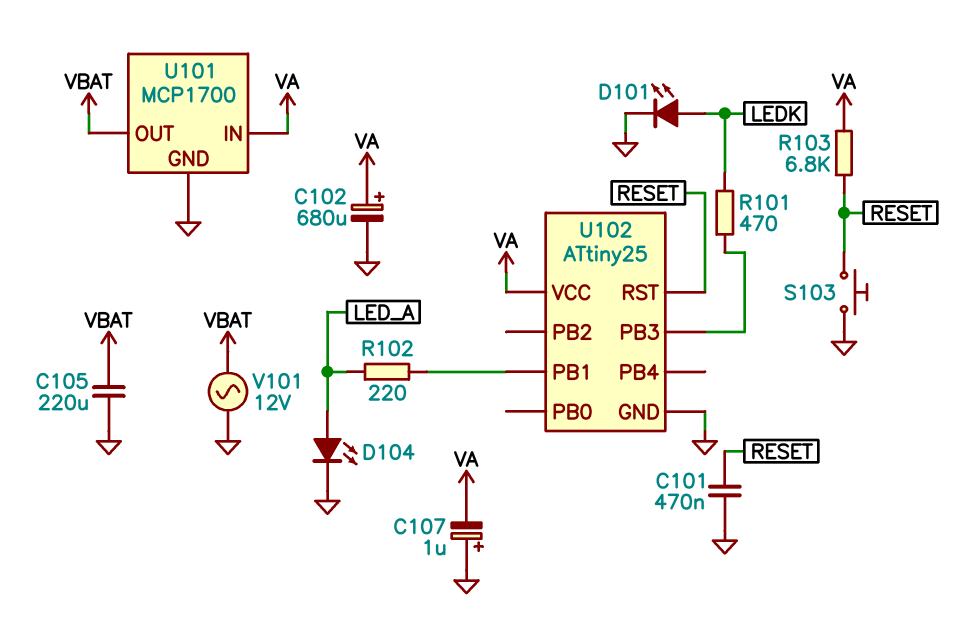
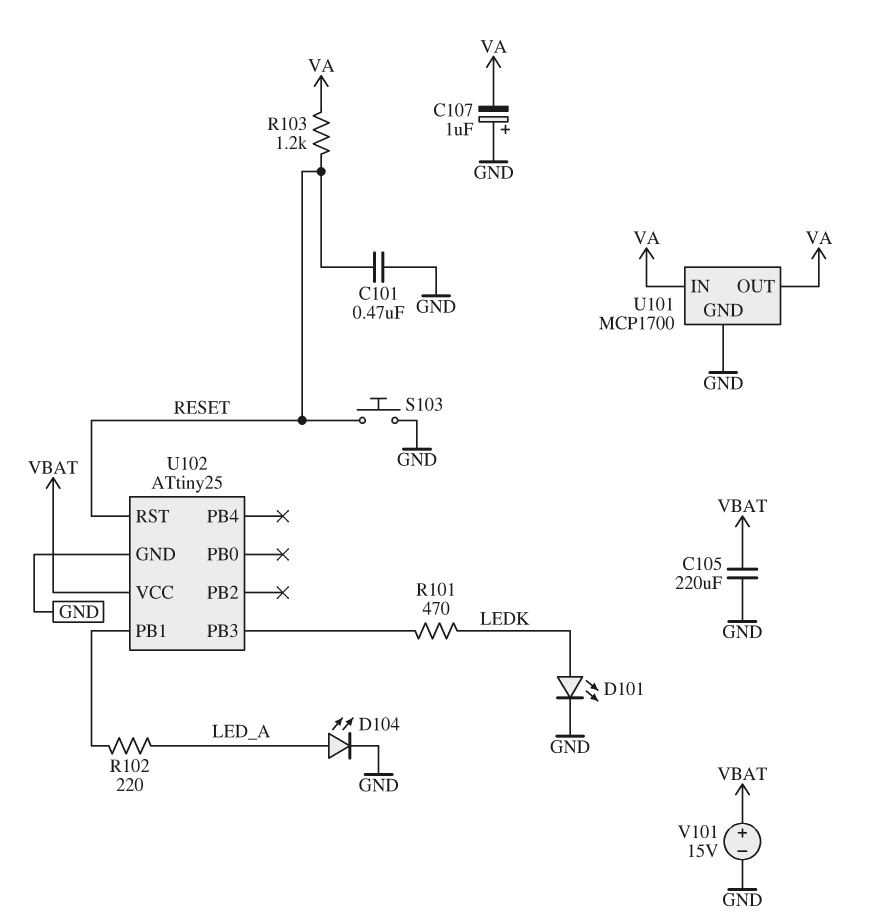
C102: 680uF (plus VA, minus GND) -> none
R103: 6.8k (RESET, VA) -> 1.2k (RESET, VA)
U101 pin OUT: VBAT -> VA
U102 pin VCC: VA -> VBAT
V101: AC 12V (GND, VBAT) -> 15V (plus VBAT, minus GND)

